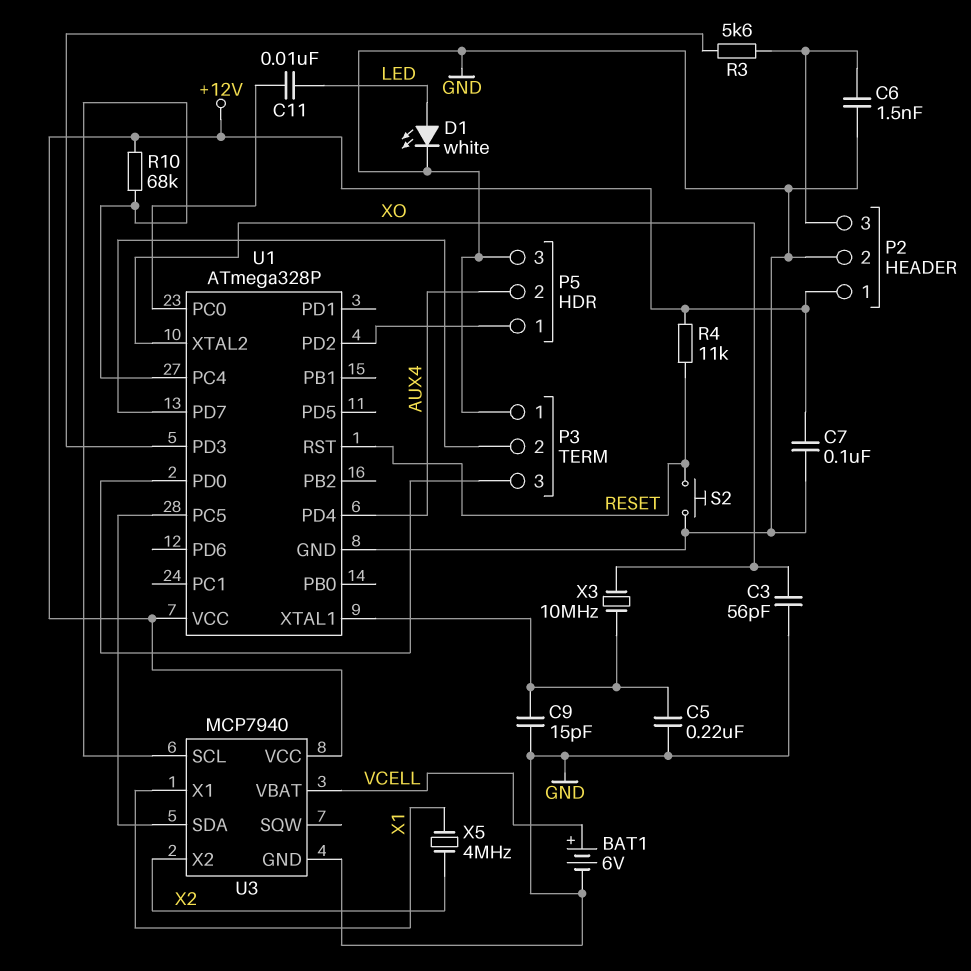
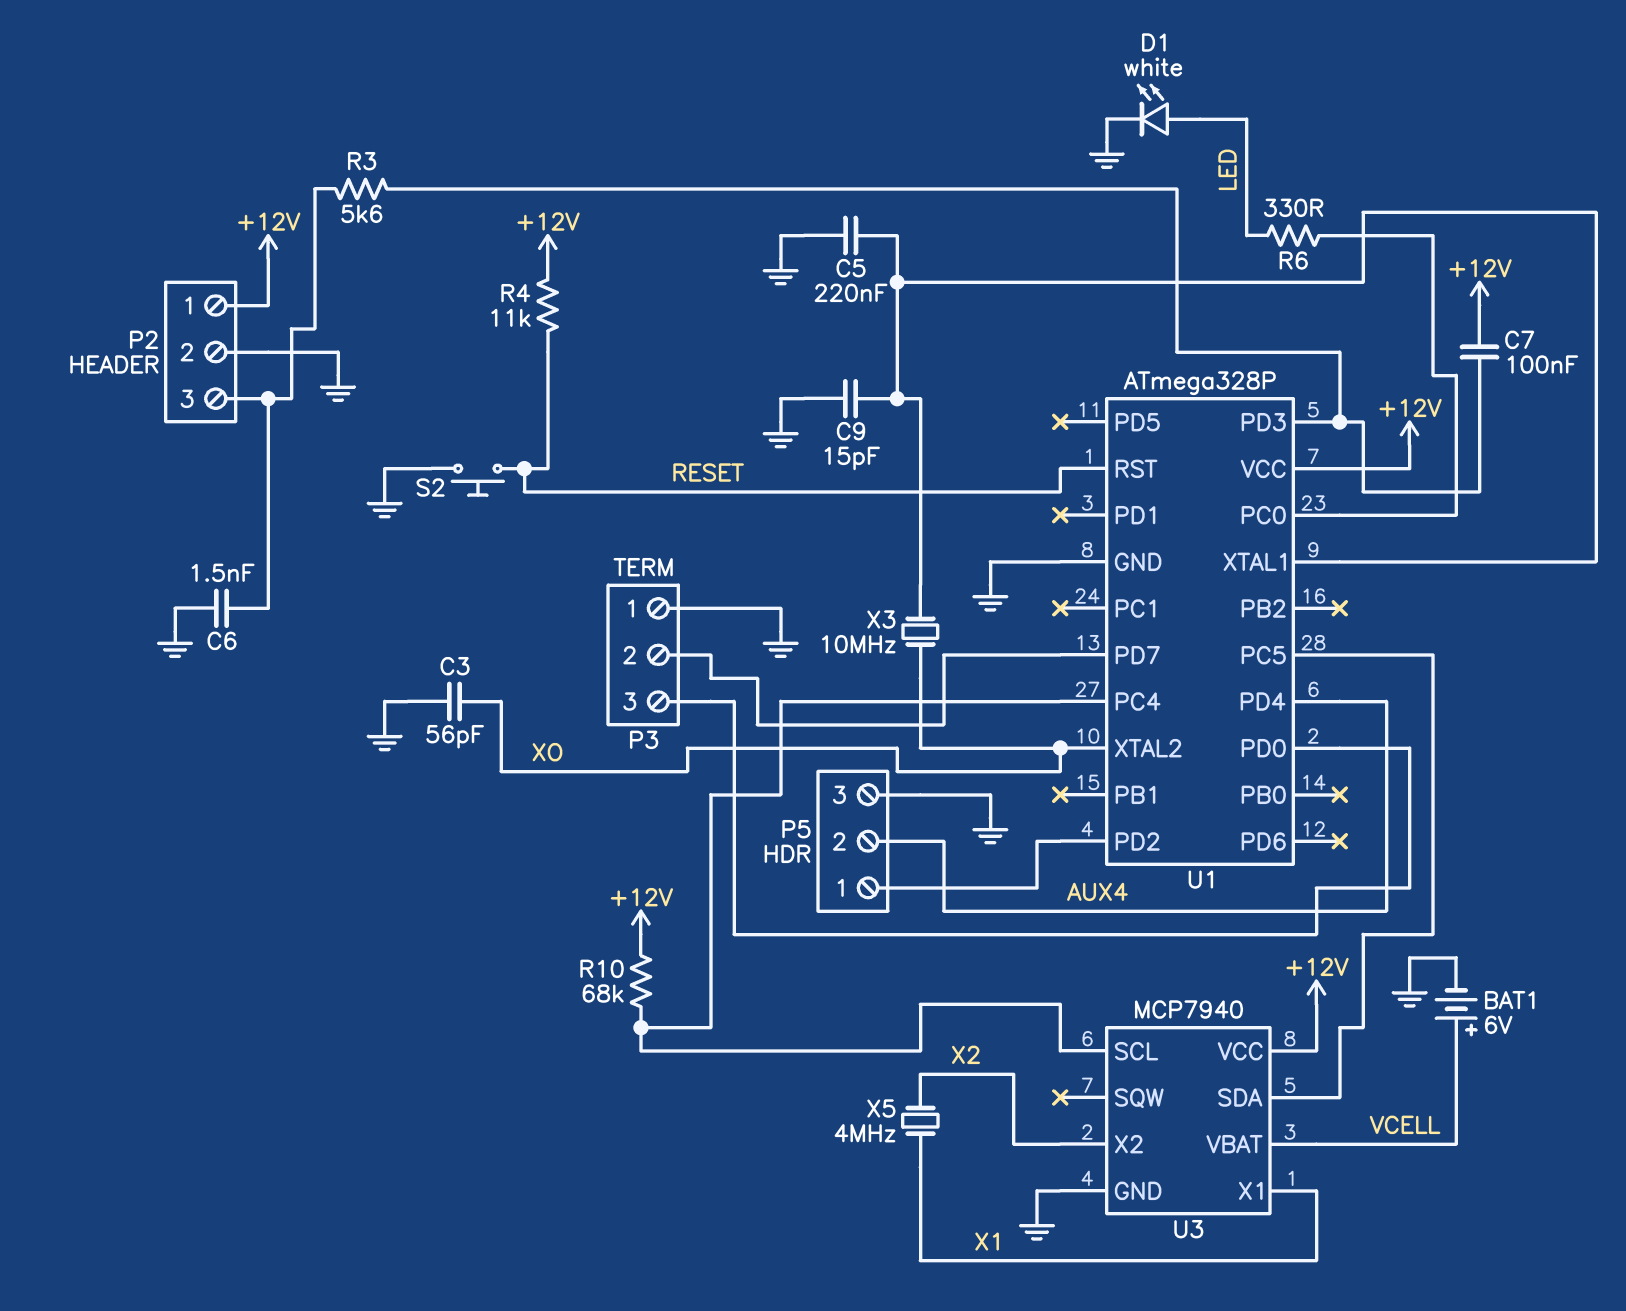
C7: 100nF (+12V, GND) -> 100nF (+12V, U1/PD3)
C11: 10nF (LED, U1/PC0) -> none
R6: none -> 330 (LED, U1/PC0)

